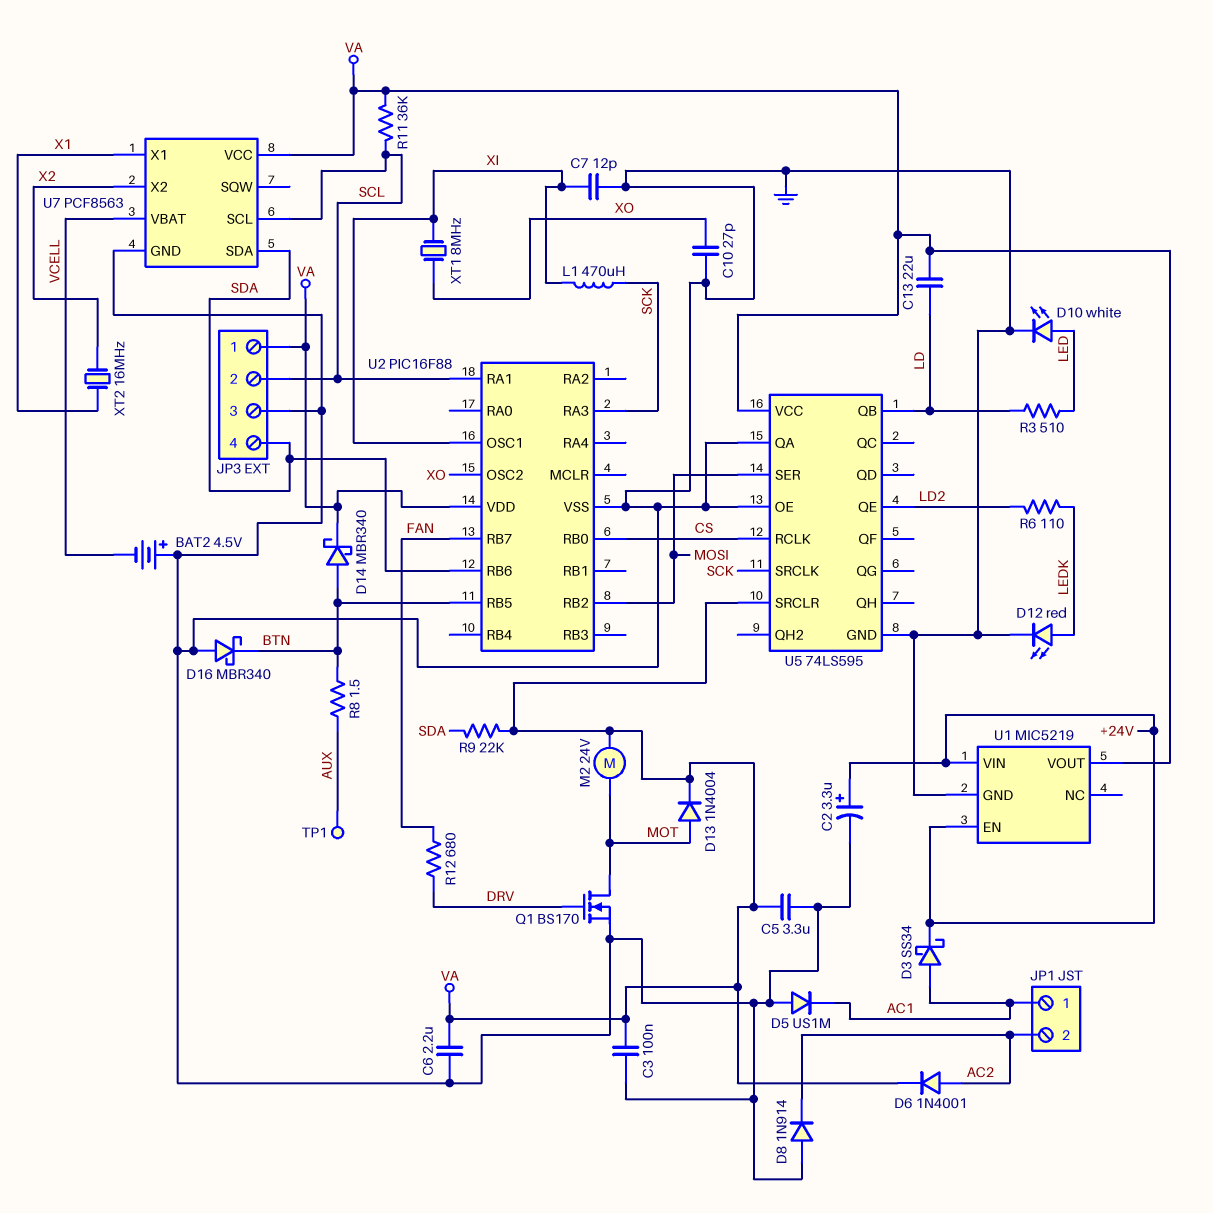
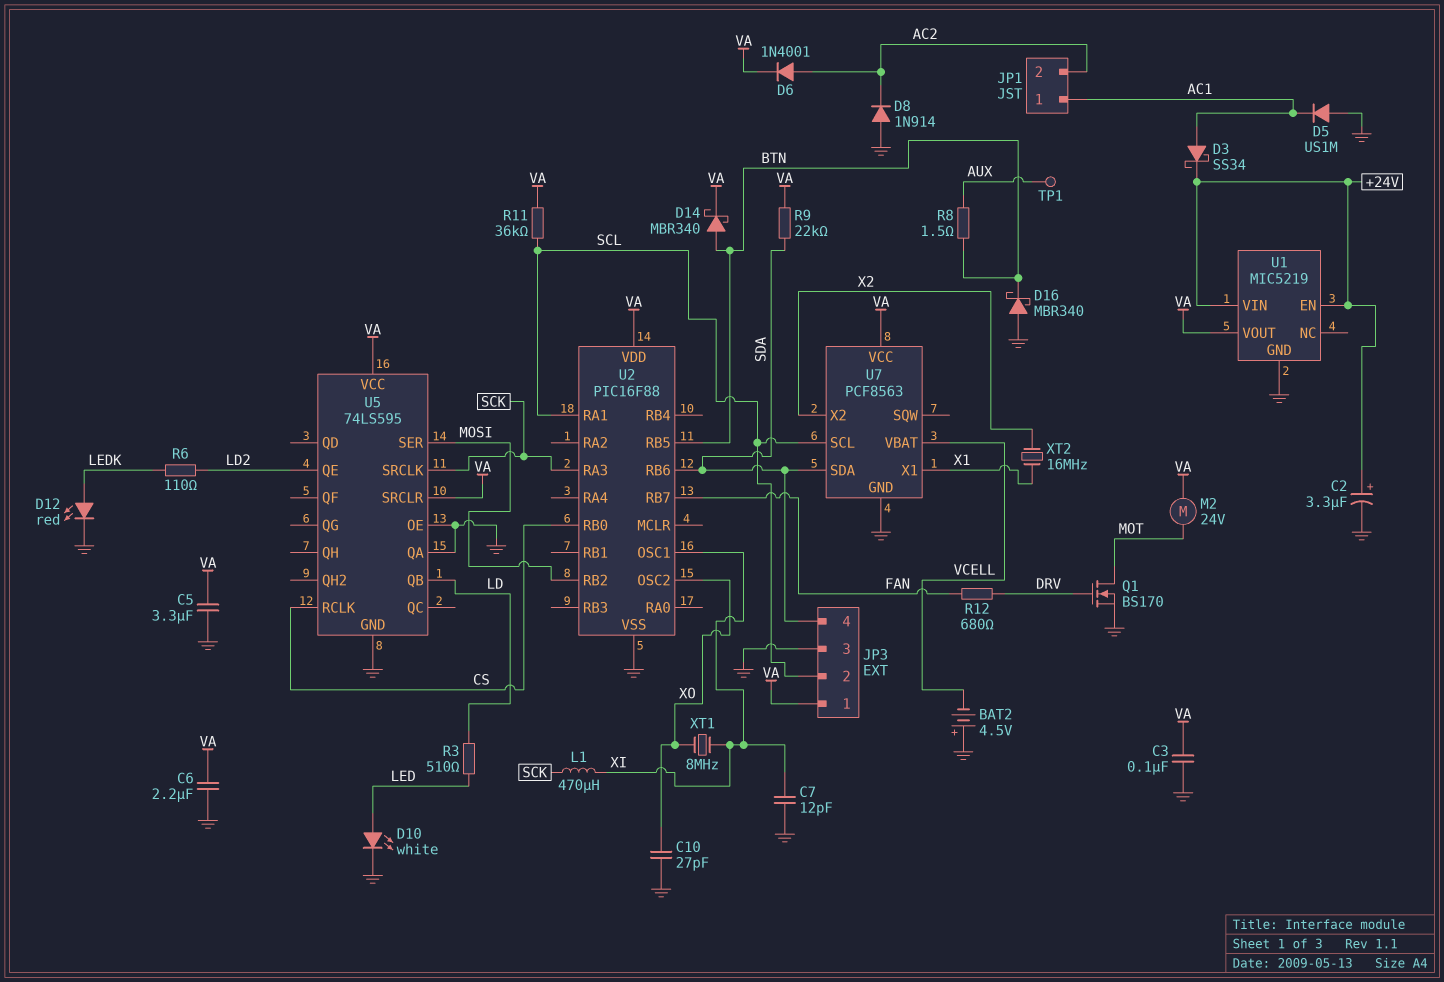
C13: 22uF (LD, VA) -> none
D13: diode 1N4004 (A MOT, K VA) -> none

